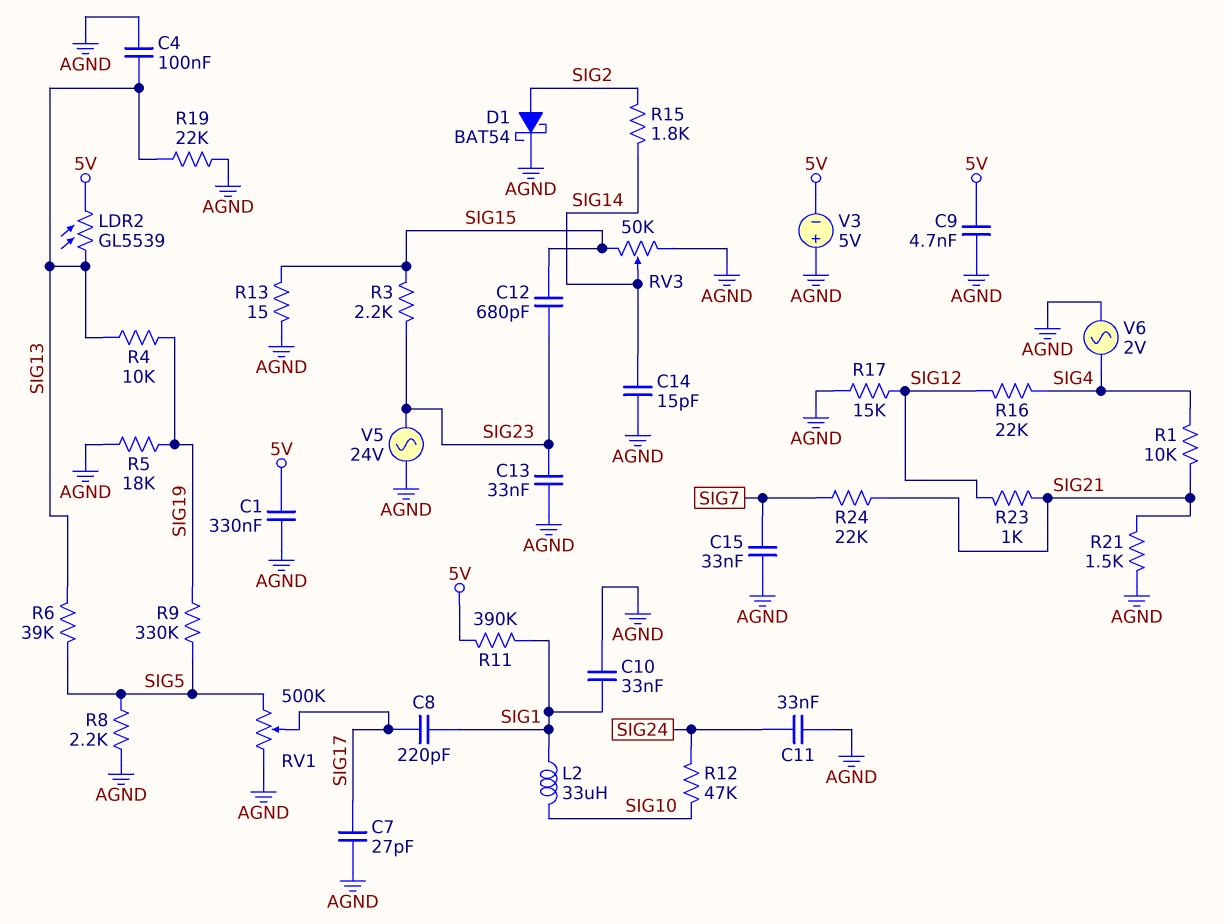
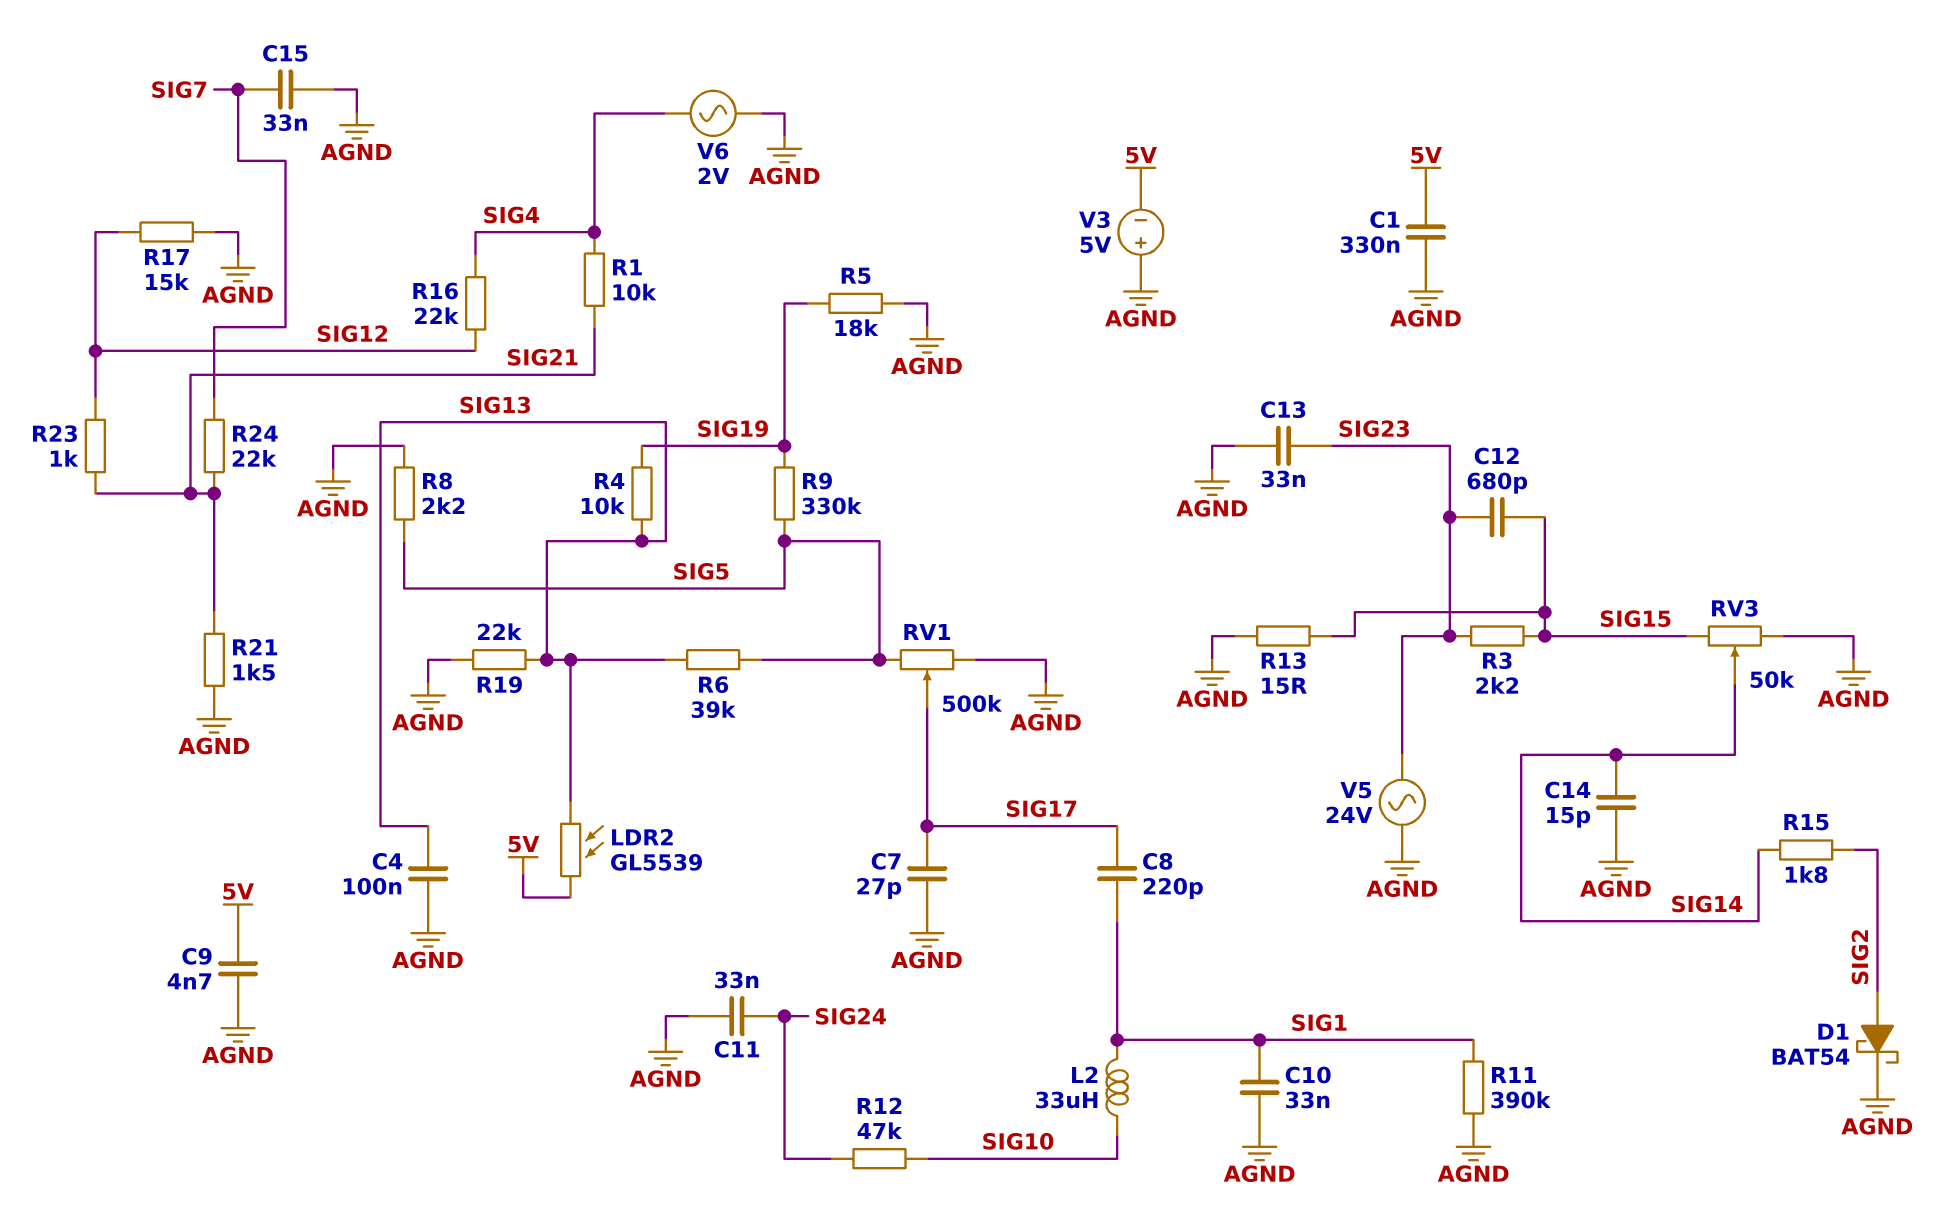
R11: 390k (5V, SIG1) -> 390k (AGND, SIG1)

